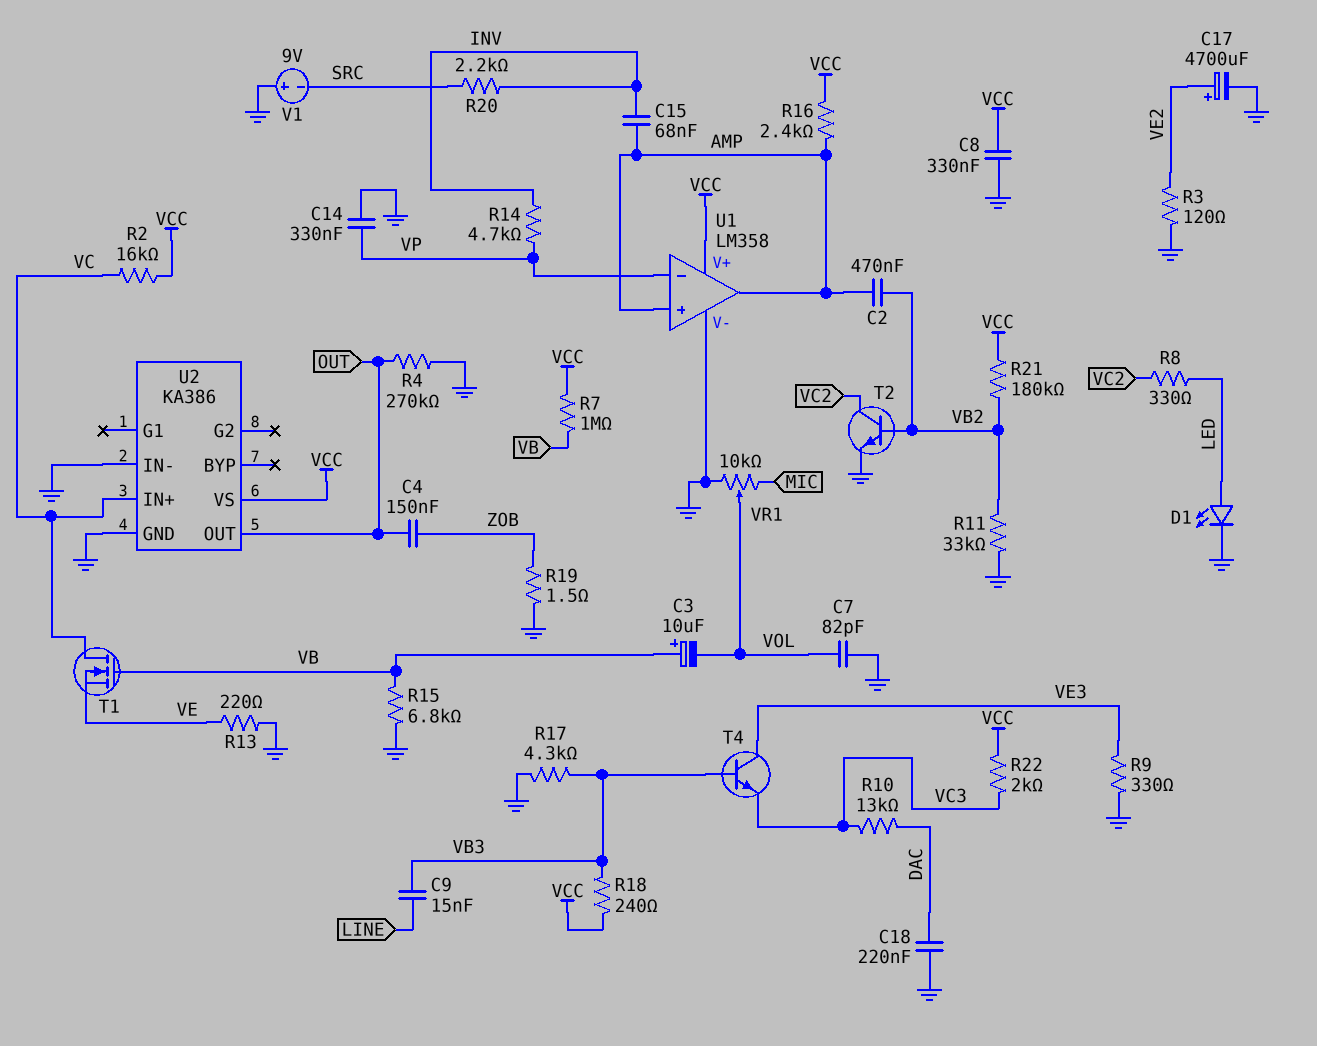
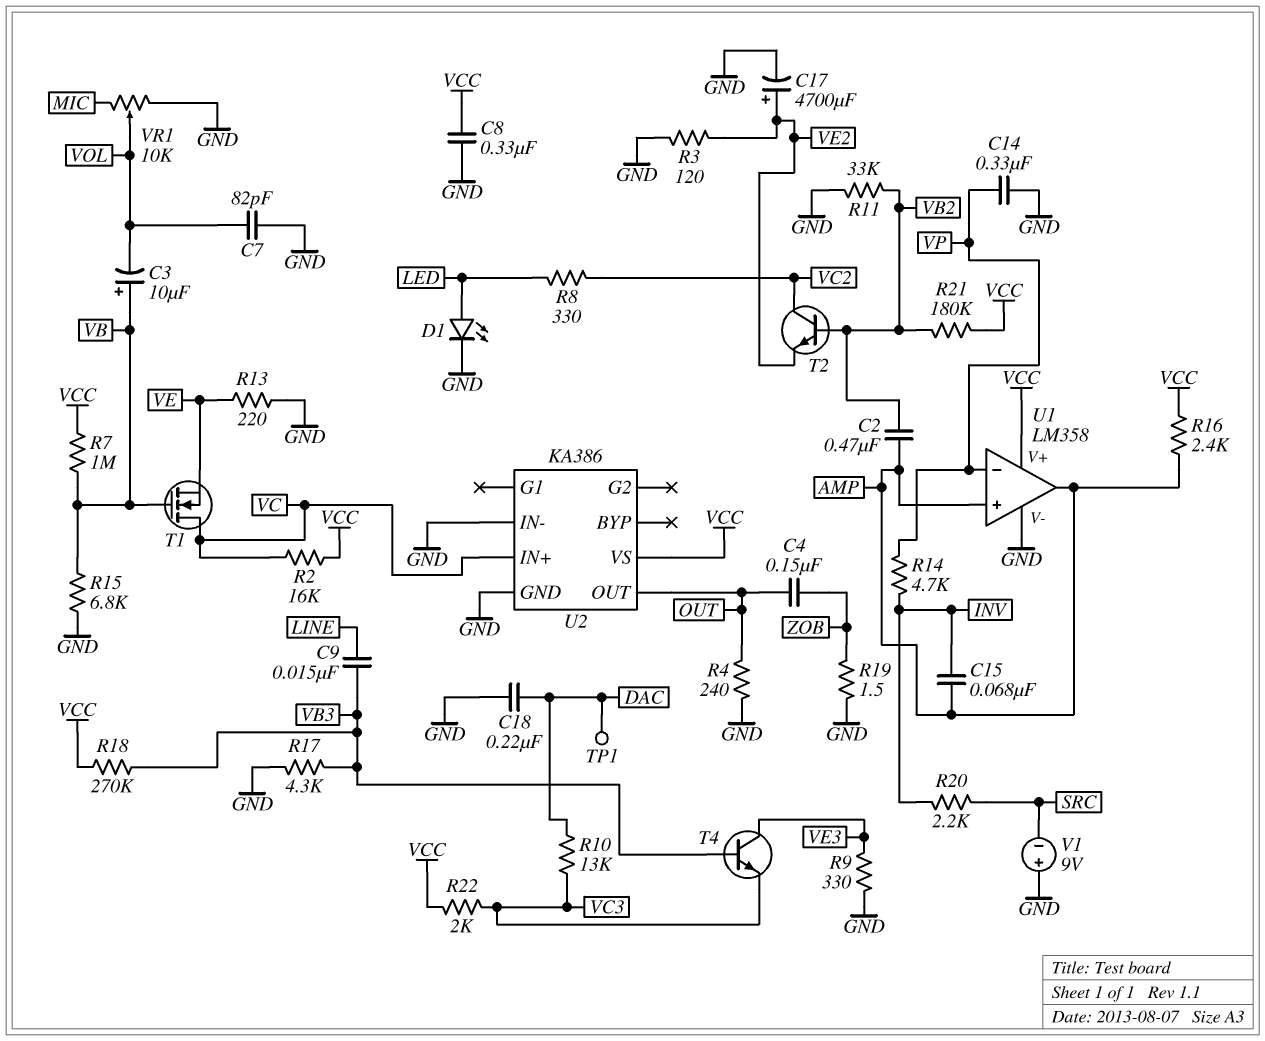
R4: 270k (GND, OUT) -> 240 (GND, OUT)
R18: 240 (VB3, VCC) -> 270k (VB3, VCC)
T2: NPN (B VB2, C VC2, E GND) -> NPN (B VB2, C VC2, E VE2)
TP1: none -> test point (DAC)

